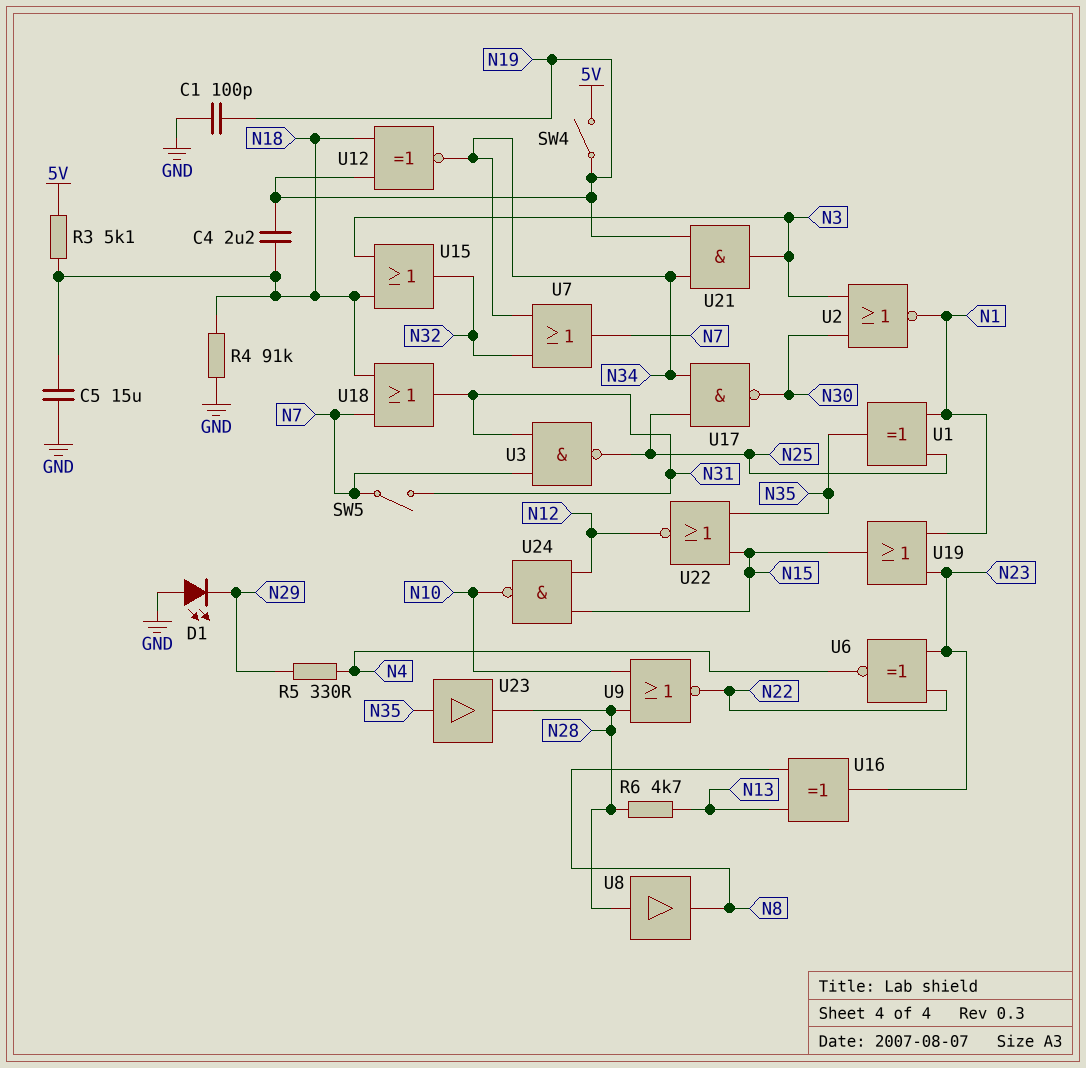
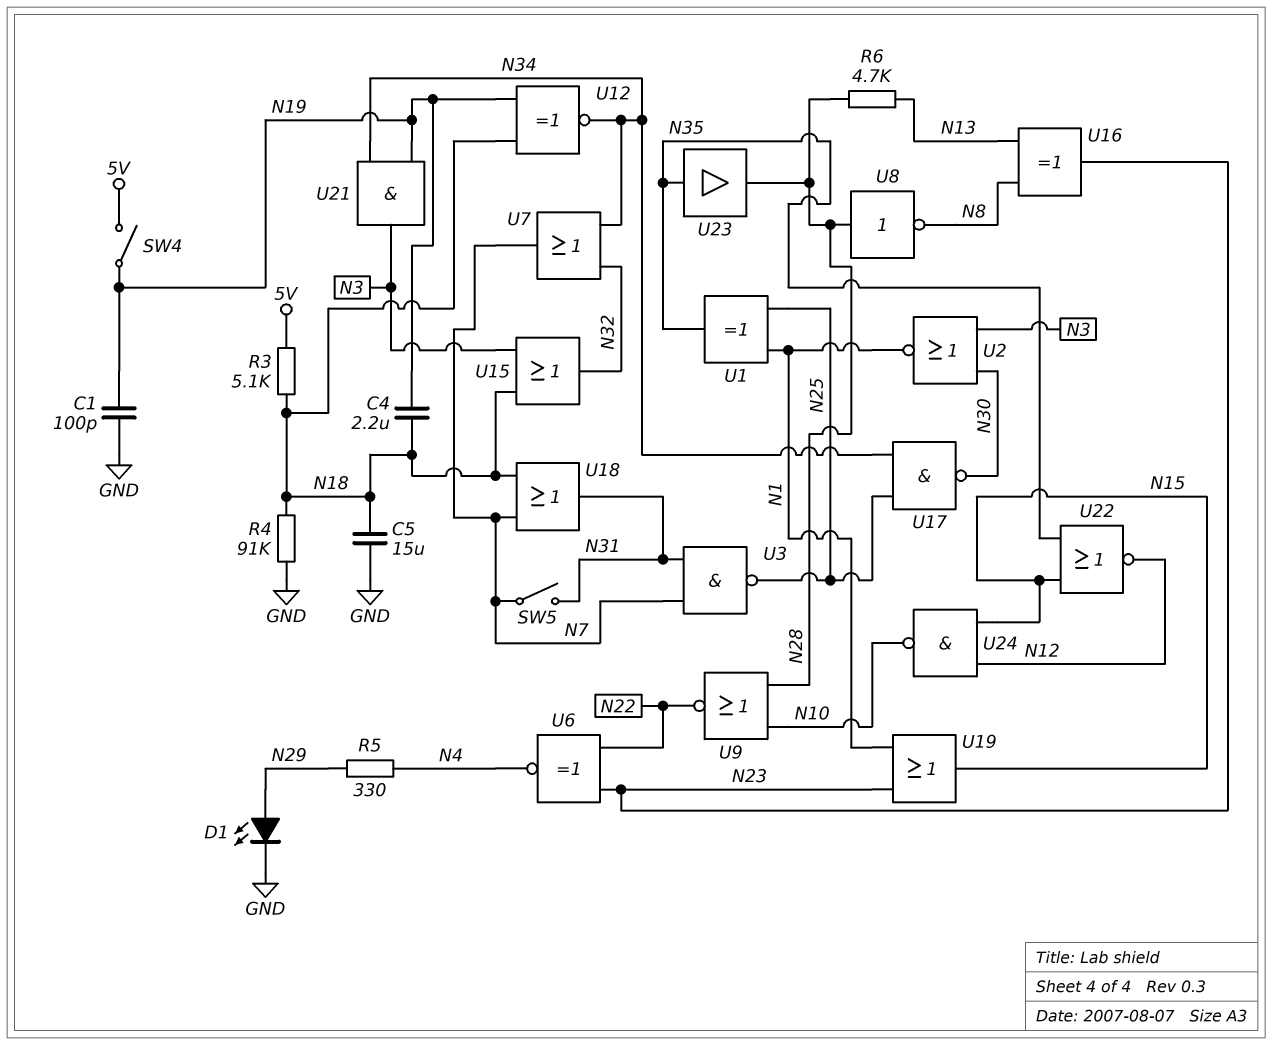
D1: LED (A GND, K N29) -> LED (A N29, K GND)
U8: buffer (in N28, out N8) -> NOT (in N28, out N8)

